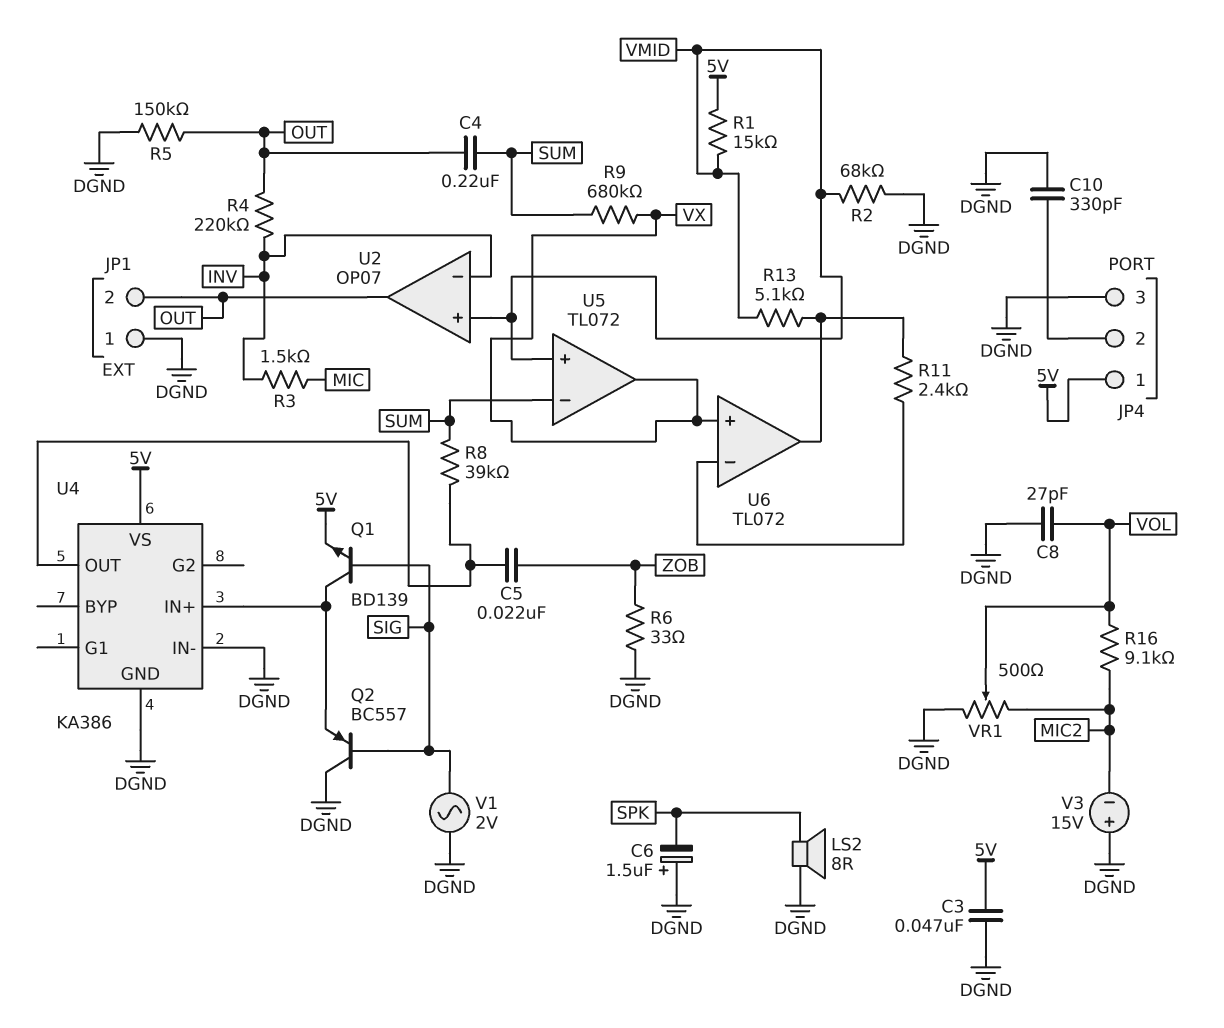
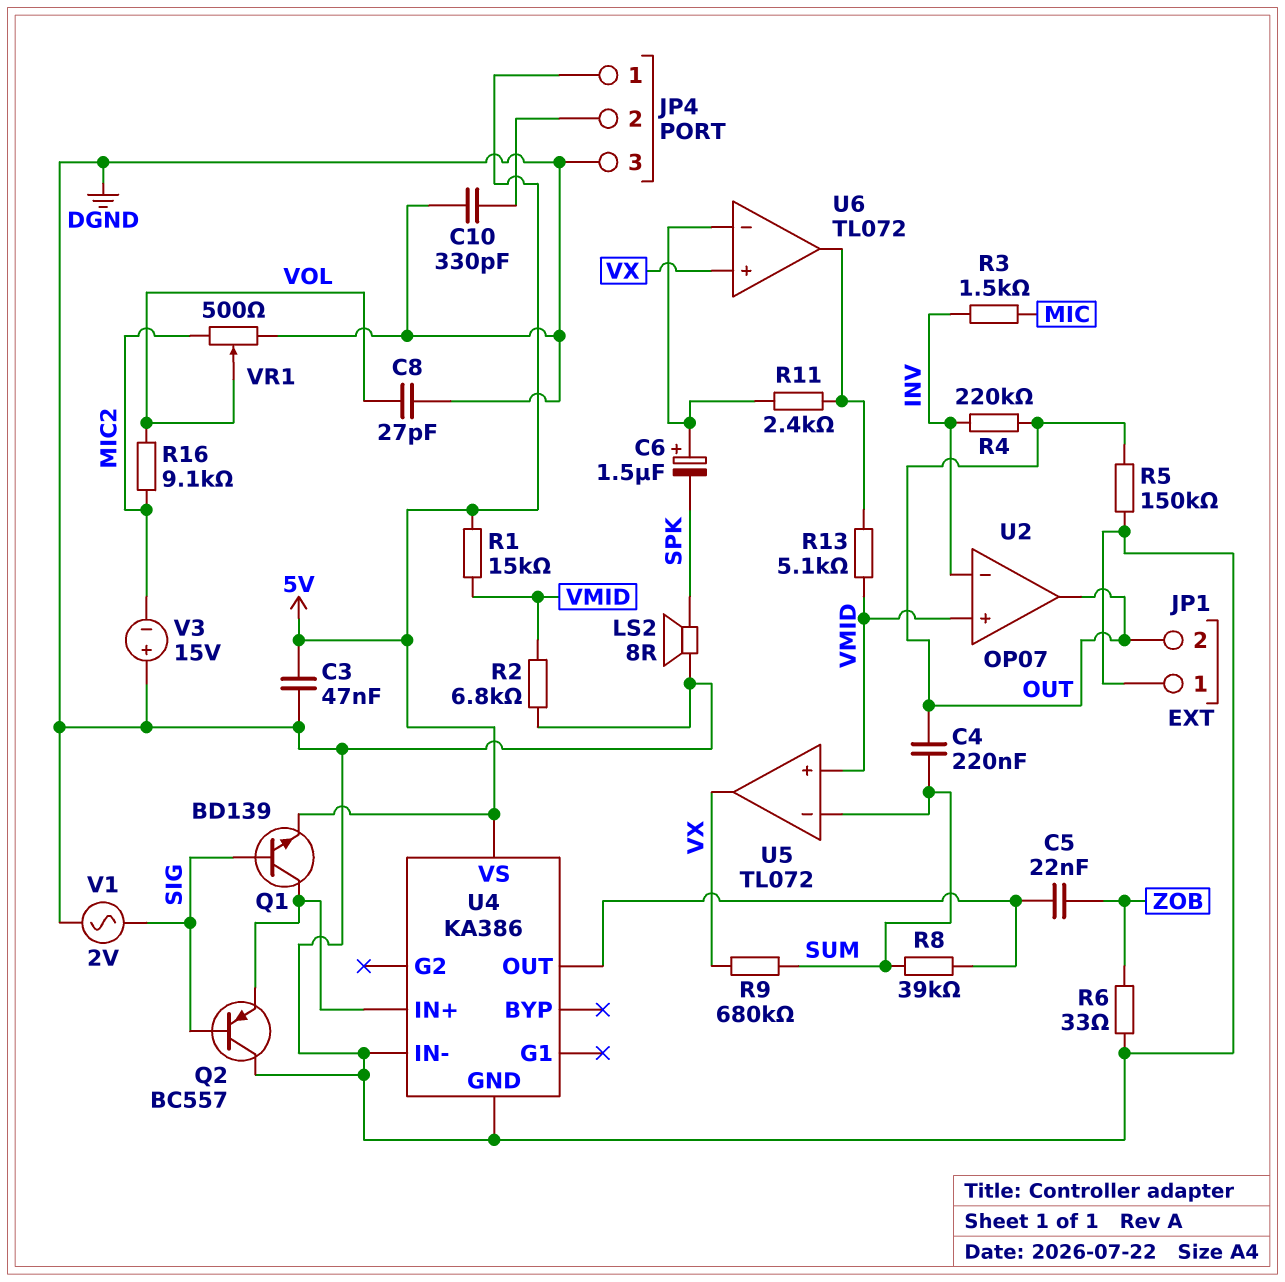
C6: 1.5uF (plus DGND, minus SPK) -> 1.5uF (plus U6/in-, minus SPK)
R2: 68k (DGND, VMID) -> 6.8k (DGND, VMID)

